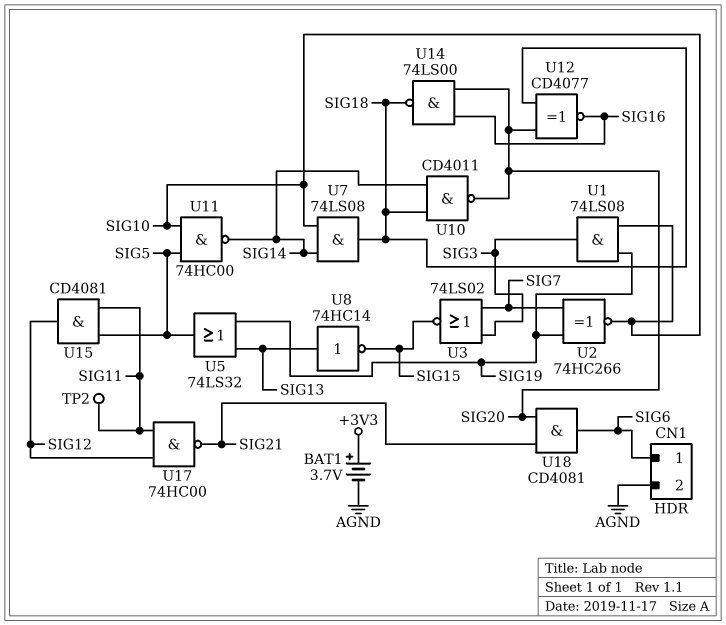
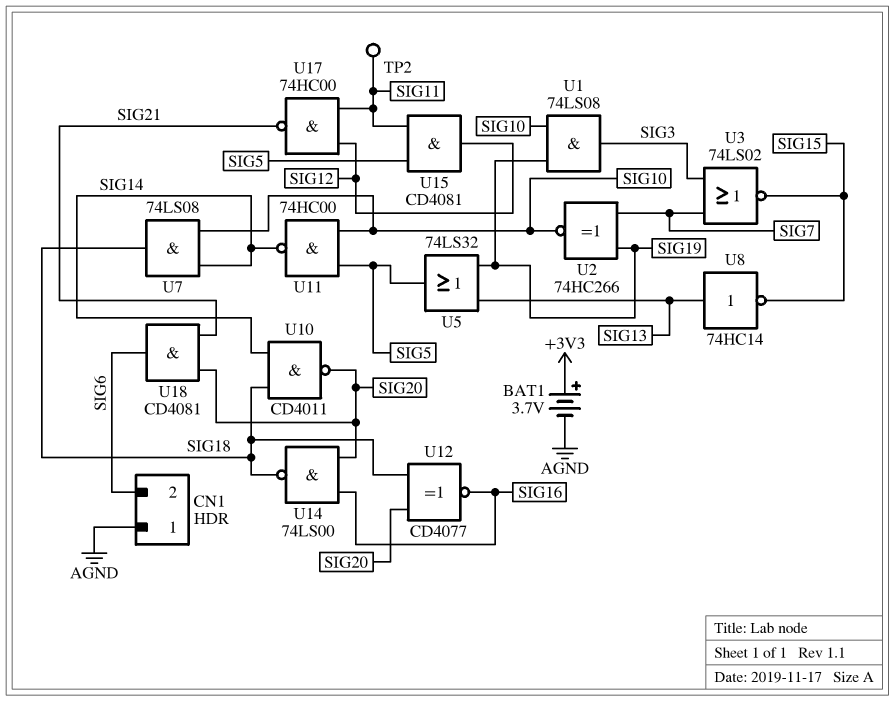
CN1 pin 1: SIG6 -> AGND
CN1 pin 2: AGND -> SIG6

